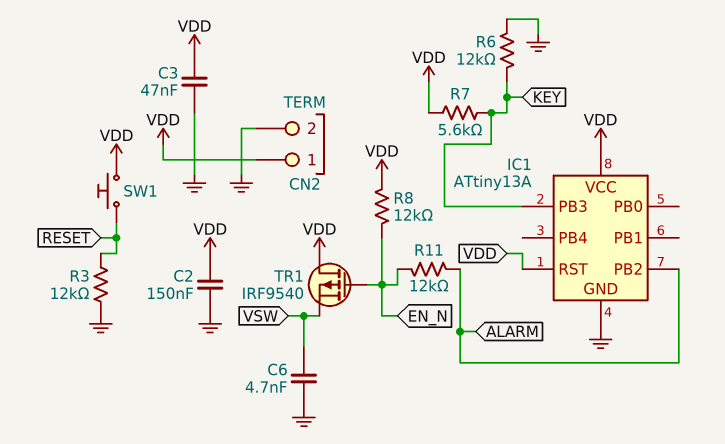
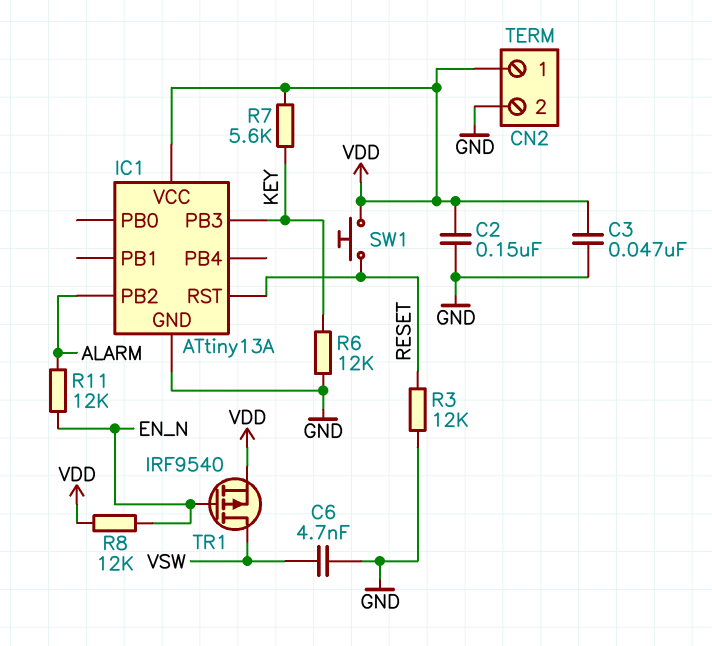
IC1 pin RST: VDD -> RESET
TR1: PMOS IRF9540 (G EN_N, D VDD, S VSW) -> PMOS IRF9540 (G EN_N, D VSW, S VDD)

